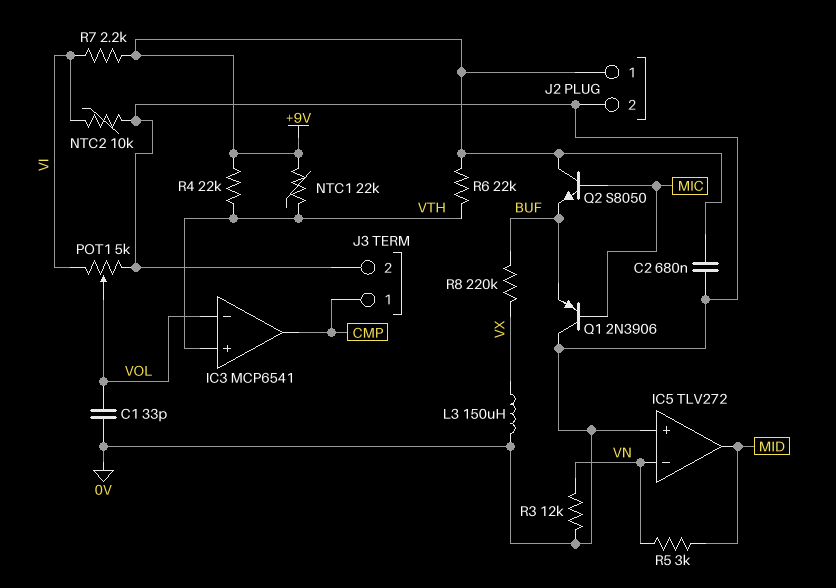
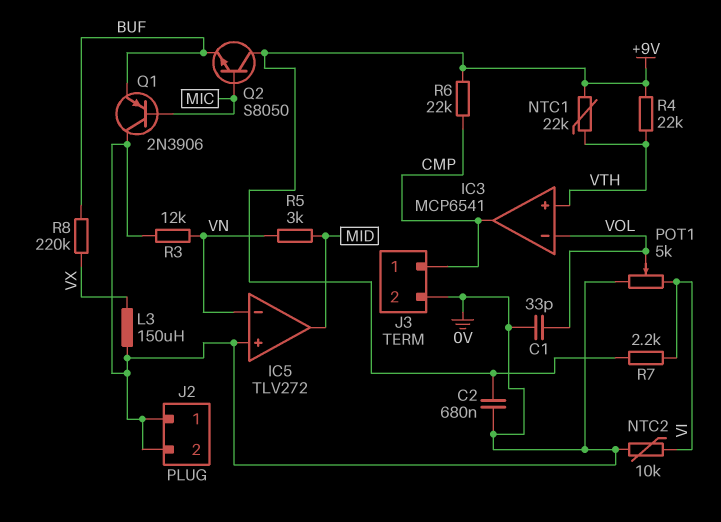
J2 pin 1: +9V -> 0V
R6: 22k (+9V, VTH) -> 22k (+9V, CMP)

